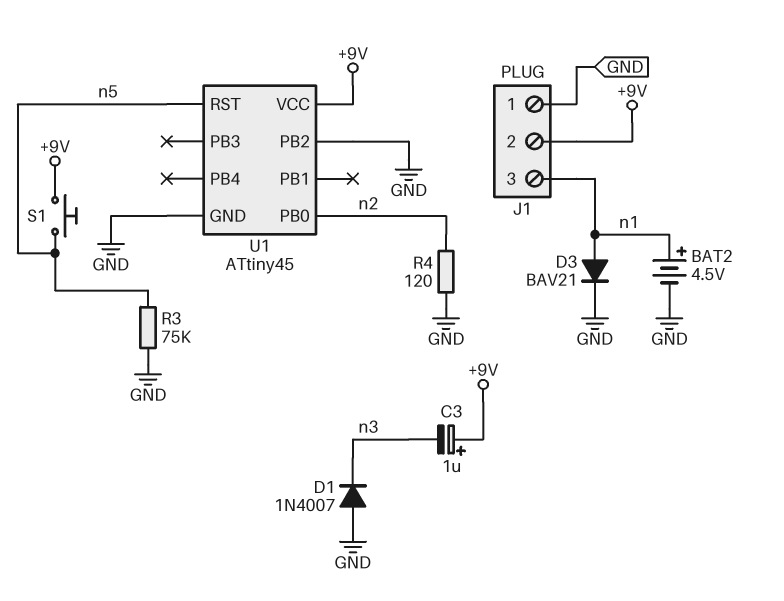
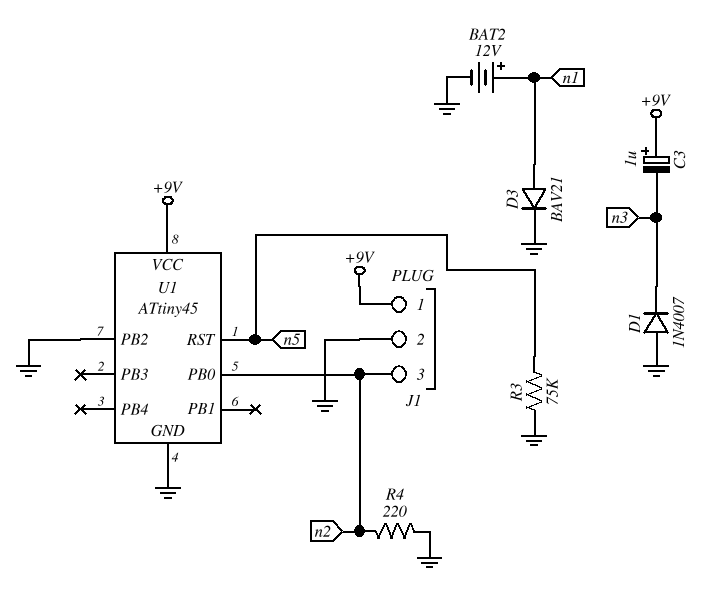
BAT2: 4.5V (plus n1, minus GND) -> 12V (plus n1, minus GND)
J1 pin 1: GND -> +9V
J1 pin 2: +9V -> GND
J1 pin 3: n1 -> n2
R4: 120 (GND, n2) -> 220 (GND, n2)
S1: button (+9V, n5) -> none

